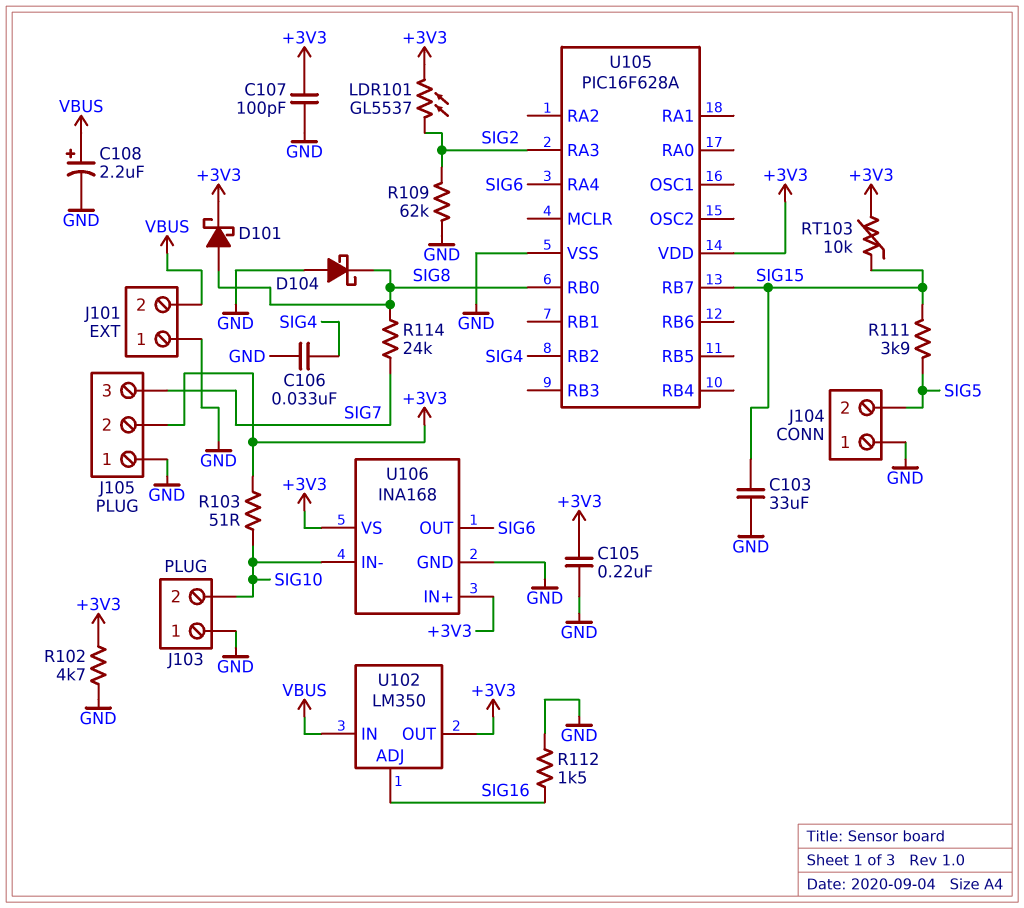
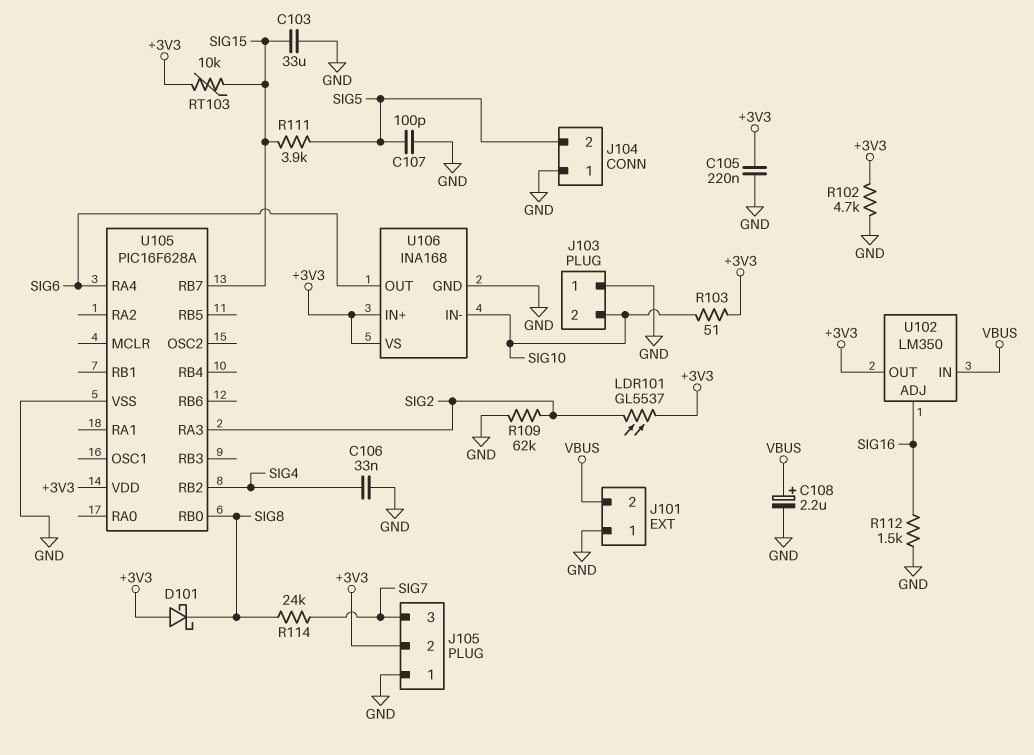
C107: 100pF (+3V3, GND) -> 100pF (GND, SIG5)
D101: schottky (A SIG8, K +3V3) -> schottky (A +3V3, K SIG8)
D104: schottky (A GND, K SIG8) -> none

